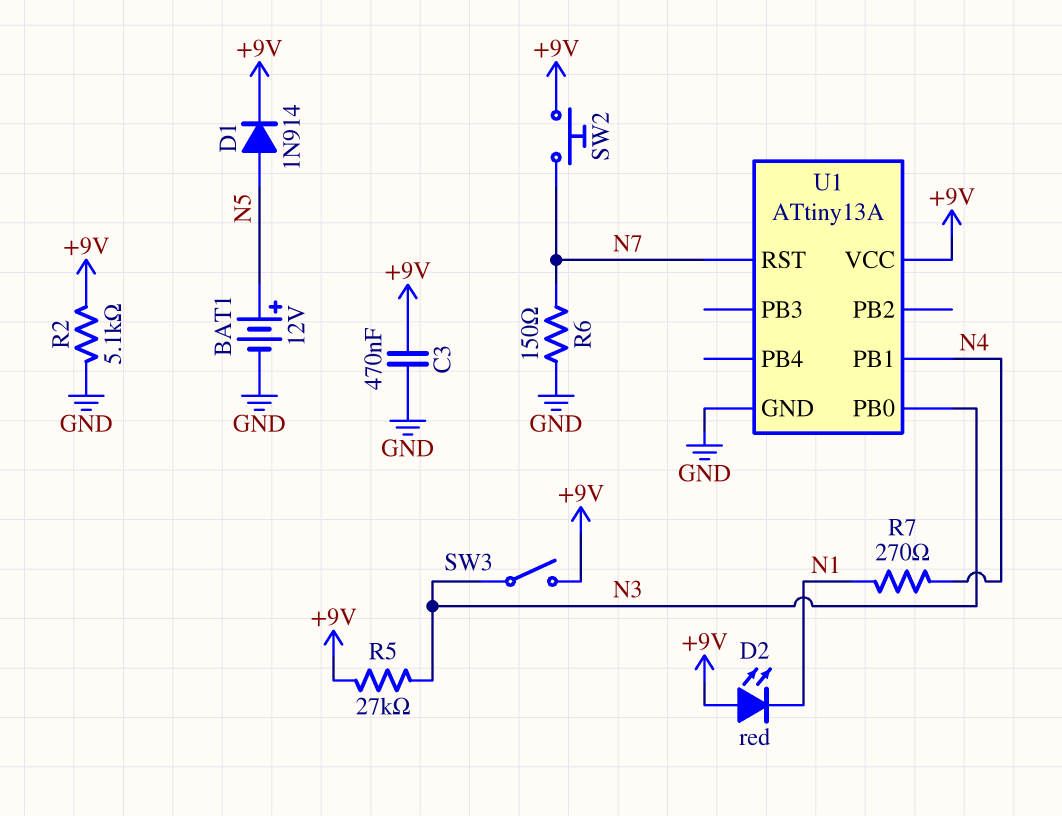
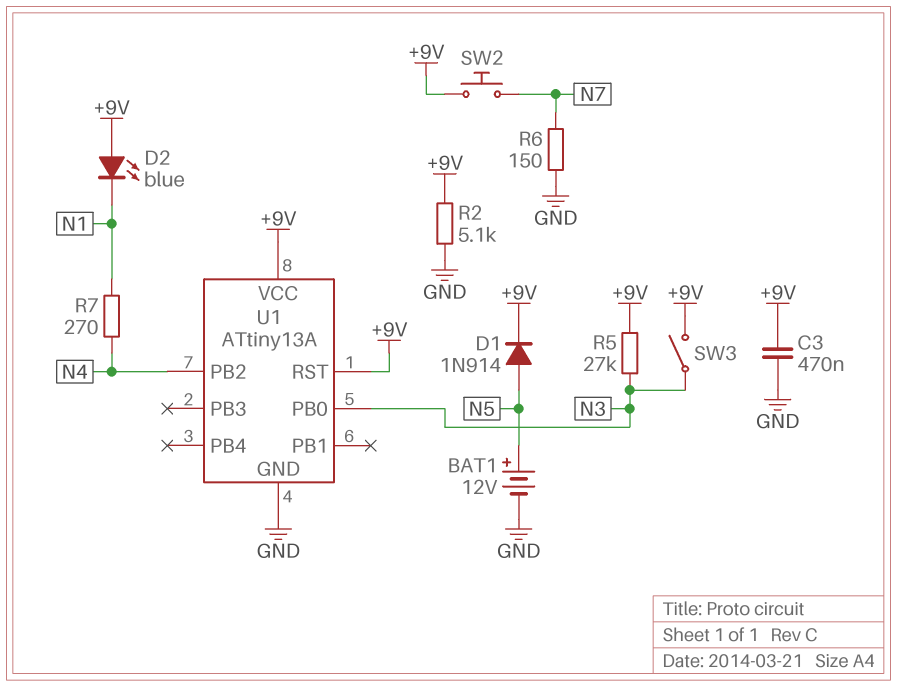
D2: LED red (A +9V, K N1) -> LED blue (A +9V, K N1)
U1 pin PB1: N4 -> none
U1 pin PB2: none -> N4
U1 pin RST: N7 -> +9V

